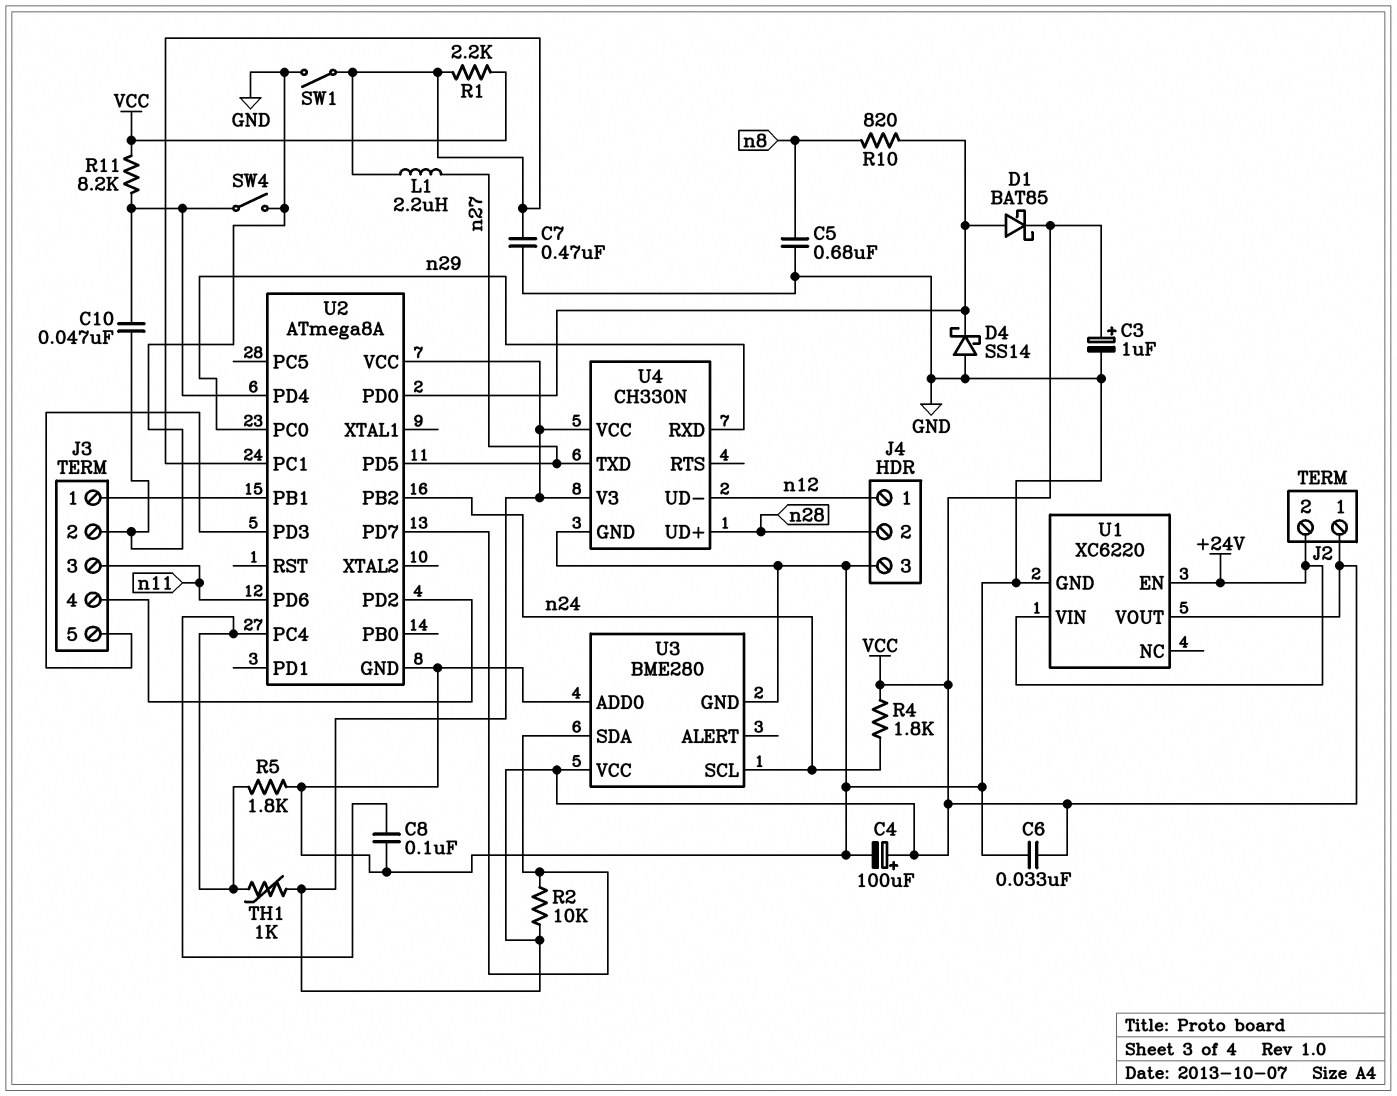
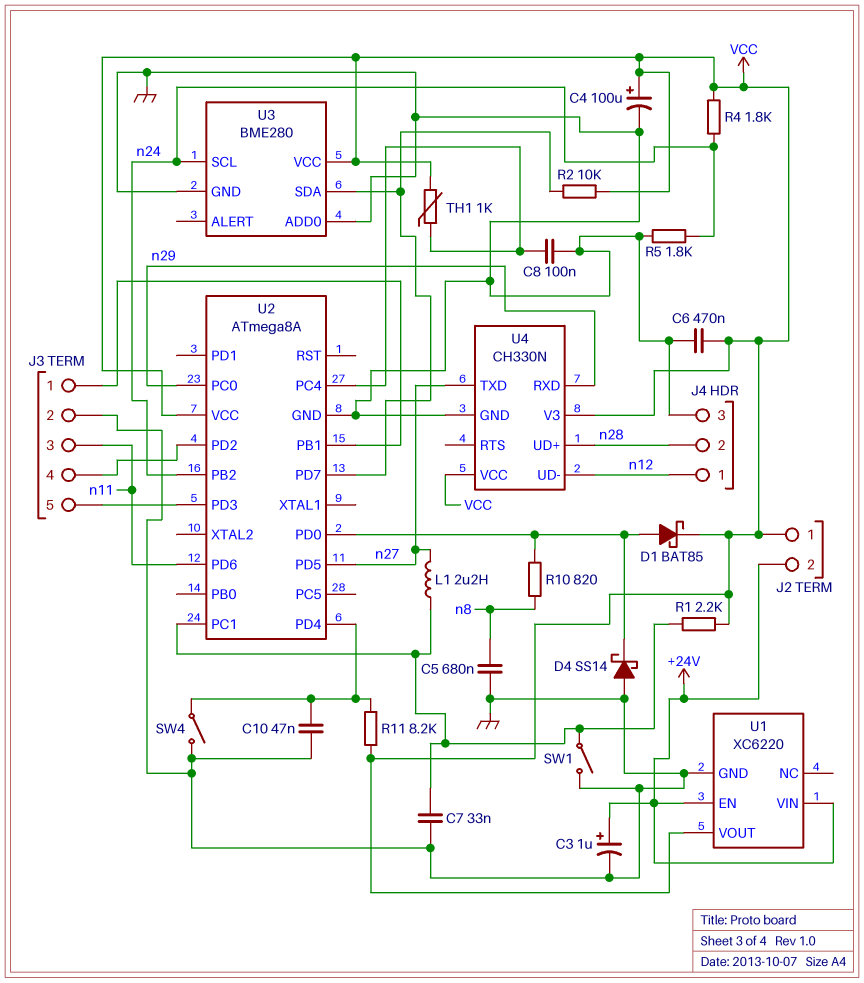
C3: 1uF (plus VCC, minus GND) -> 1uF (plus +24V, minus GND)
C6: 33nF (GND, VCC) -> 470nF (GND, VCC)
C7: 470nF (GND, U2/PC1) -> 33nF (GND, U2/PC1)
R5: 1.8k (GND, U2/PC4) -> 1.8k (GND, n24)

